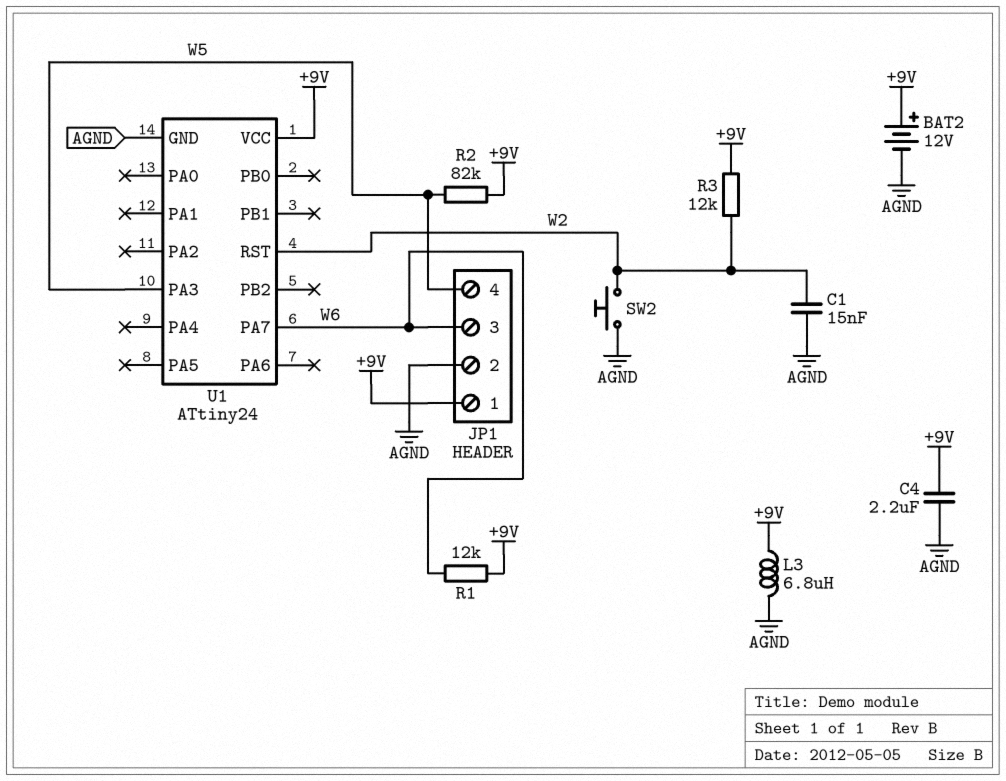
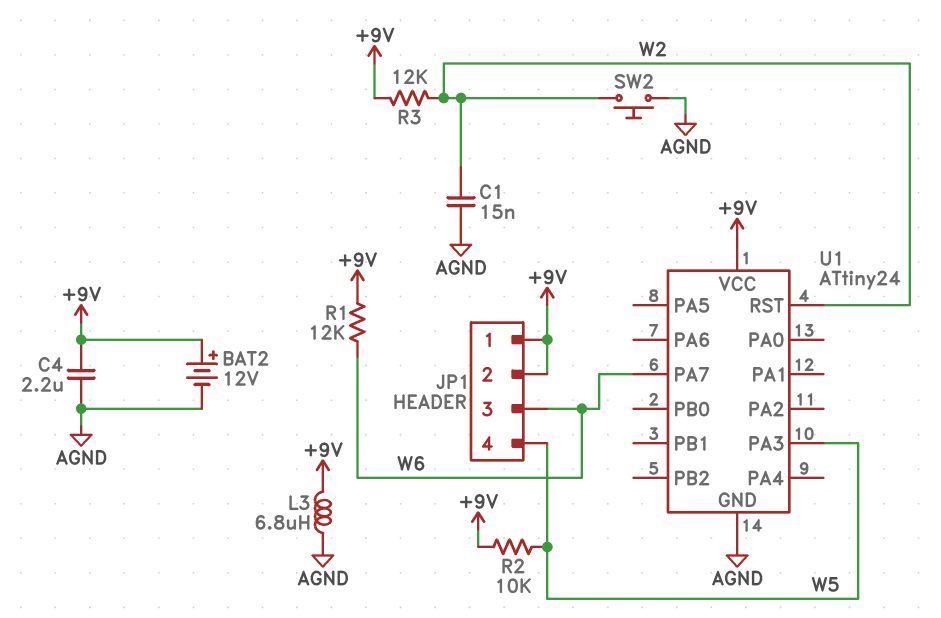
JP1 pin 2: AGND -> +9V
R2: 82k (+9V, W5) -> 10k (+9V, W5)

